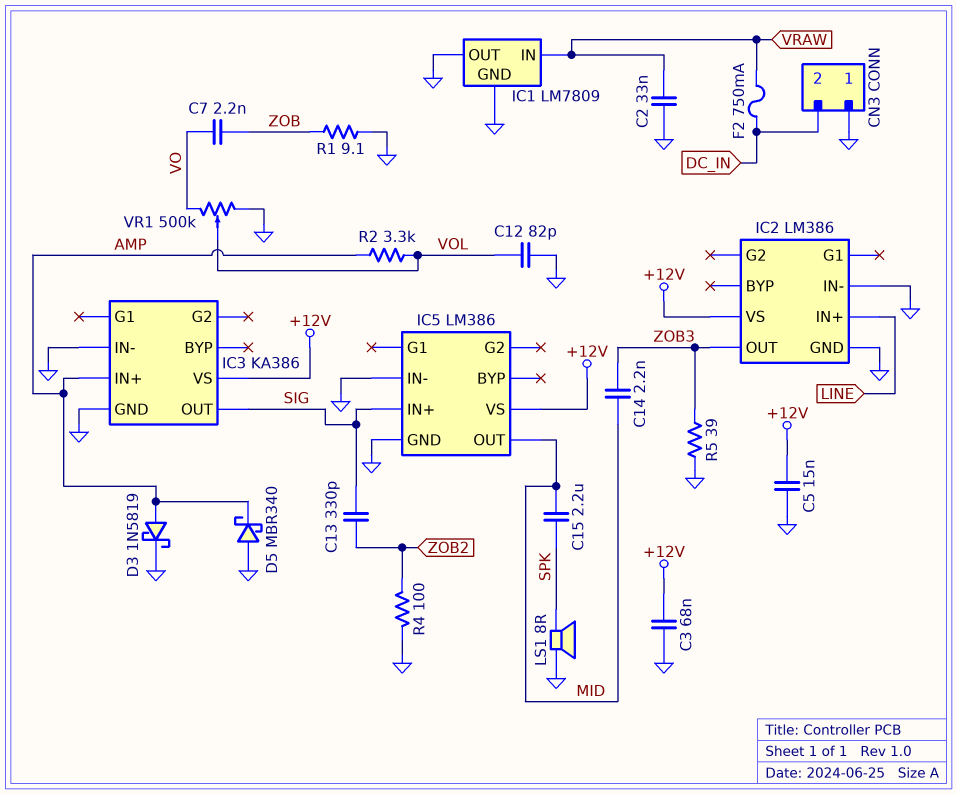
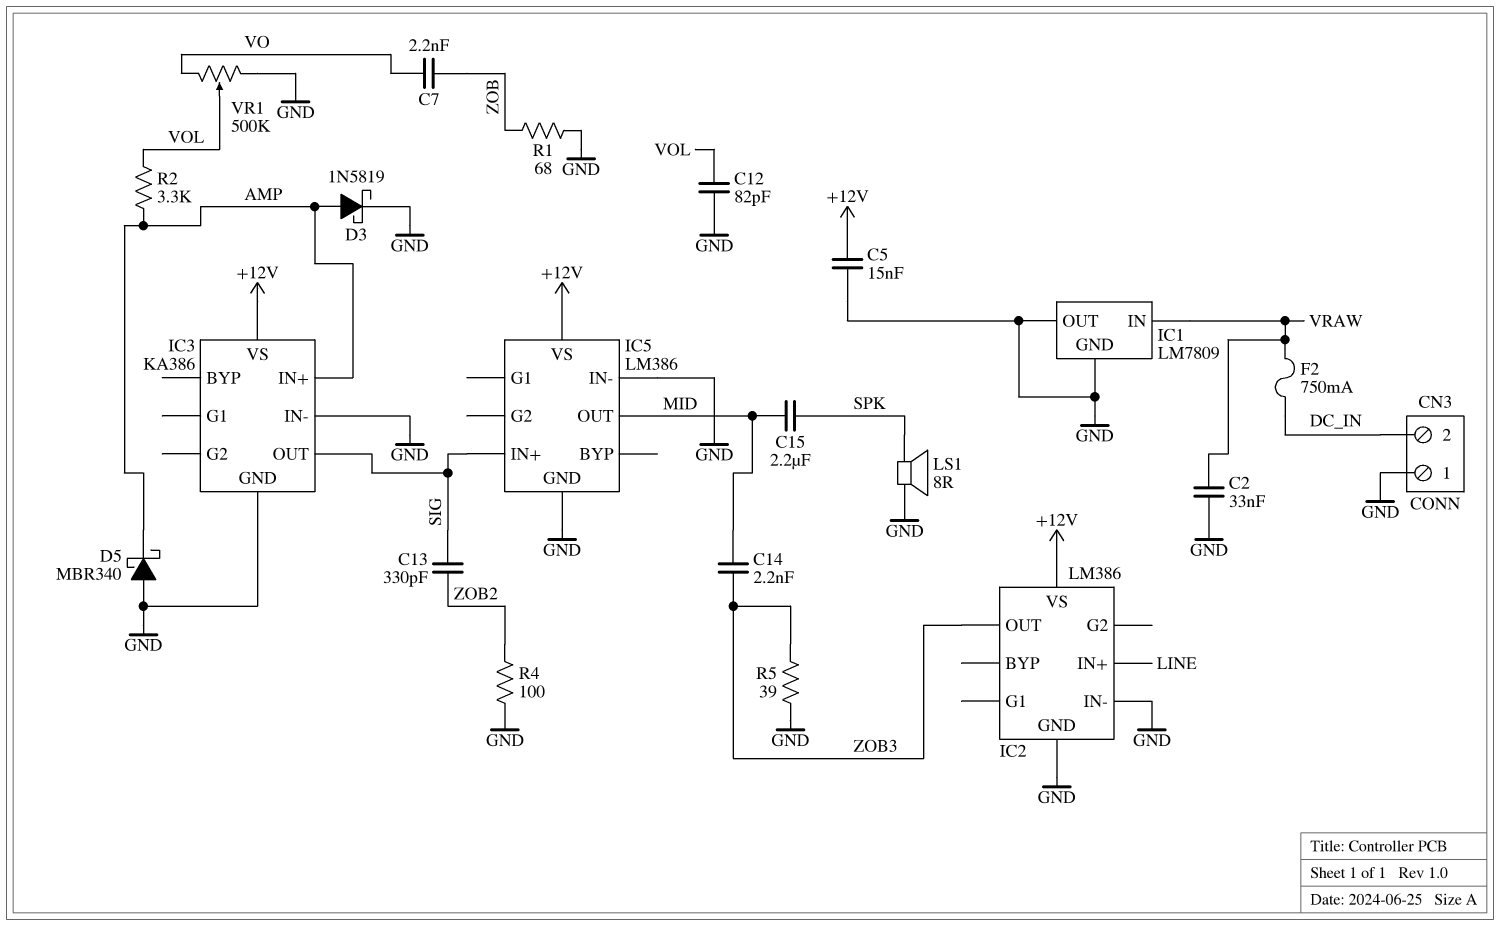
C3: 68nF (+12V, GND) -> none
R1: 9.1 (GND, ZOB) -> 68 (GND, ZOB)

